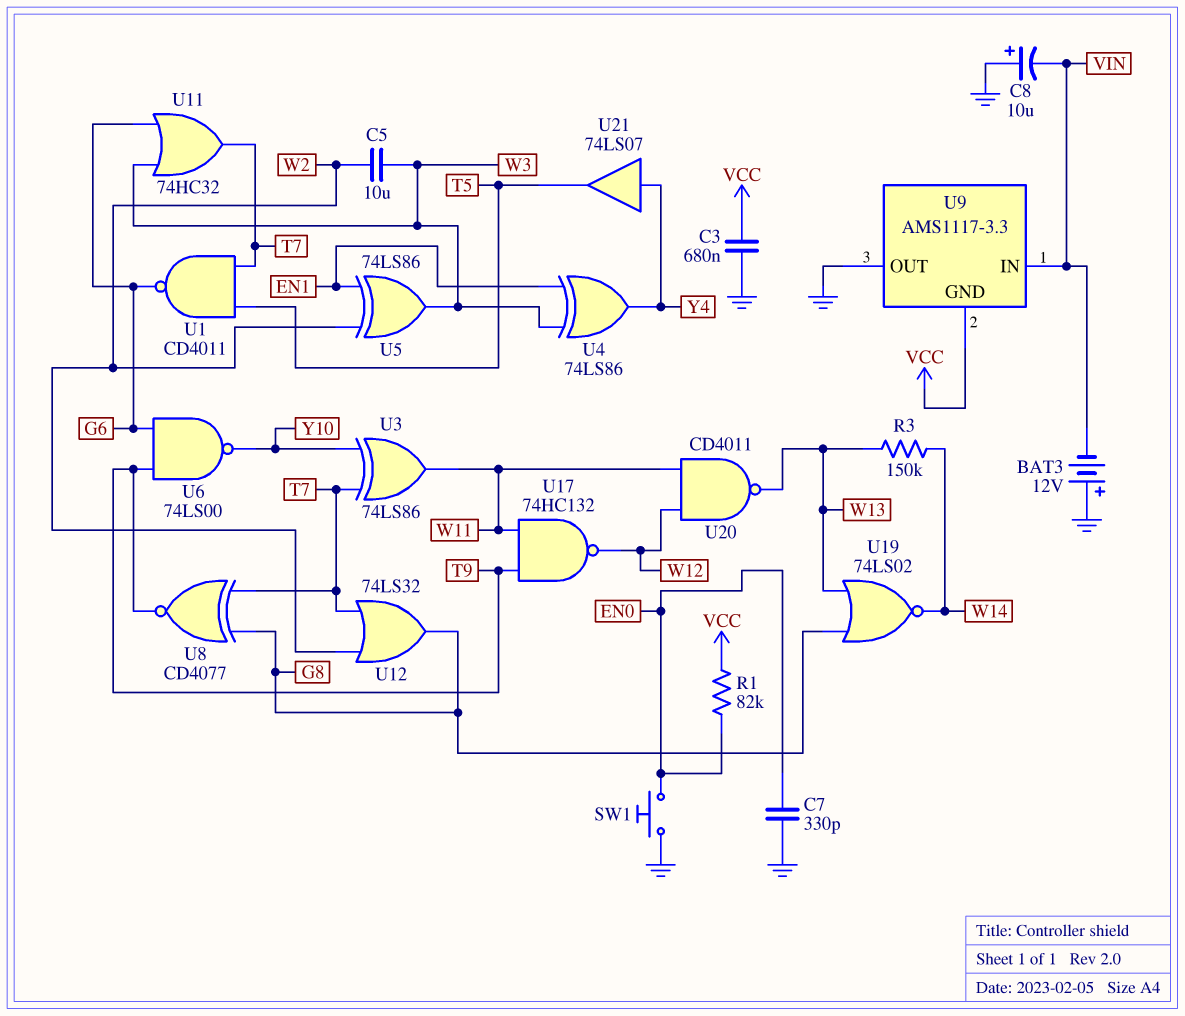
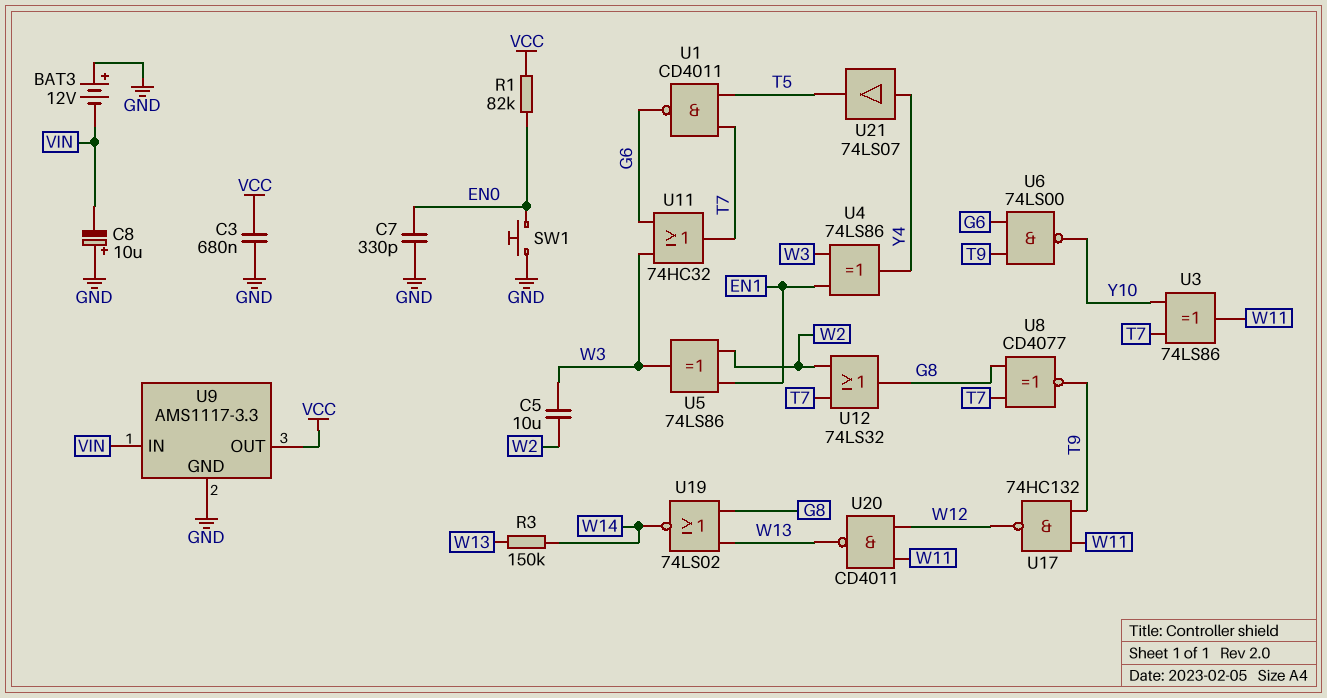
U9 pin GND: VCC -> GND
U9 pin OUT: GND -> VCC

